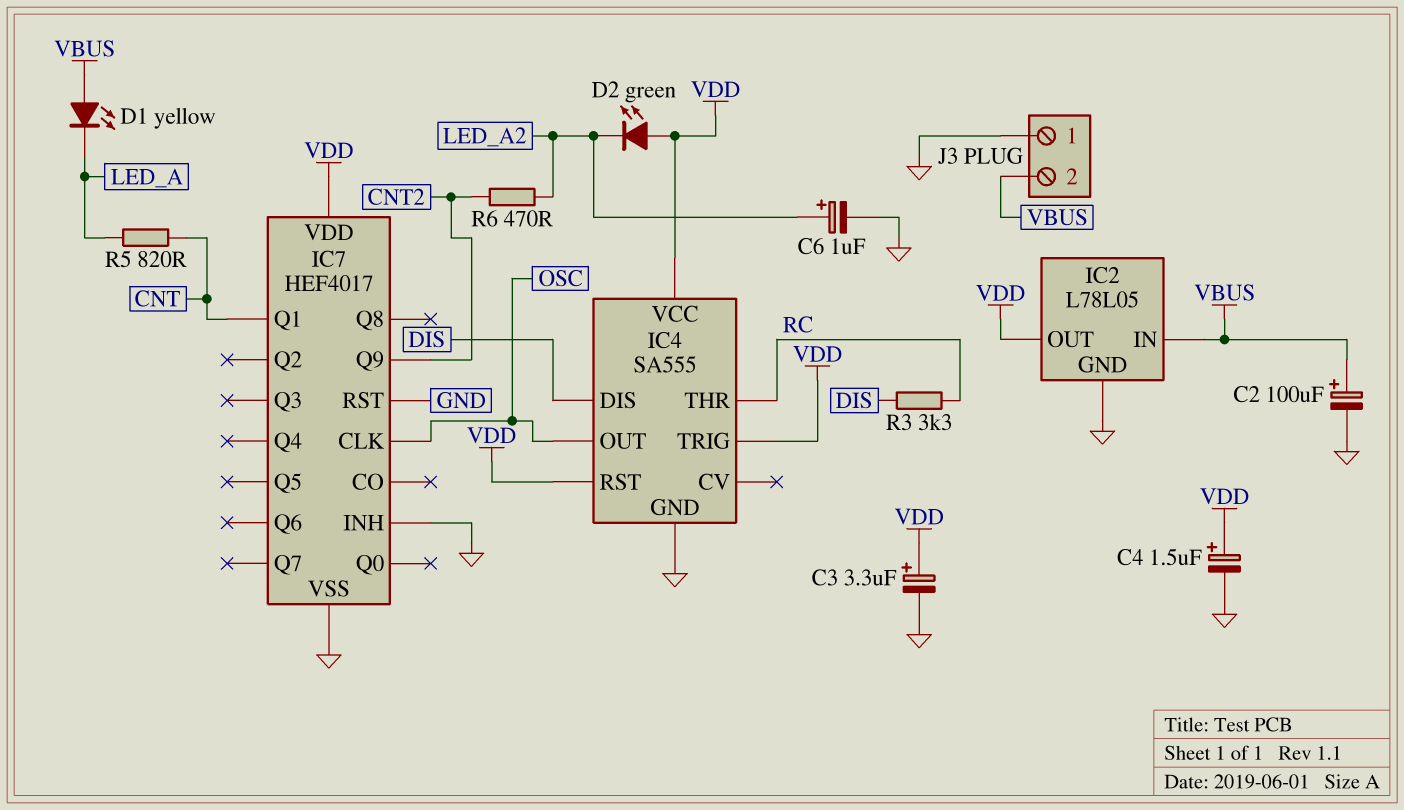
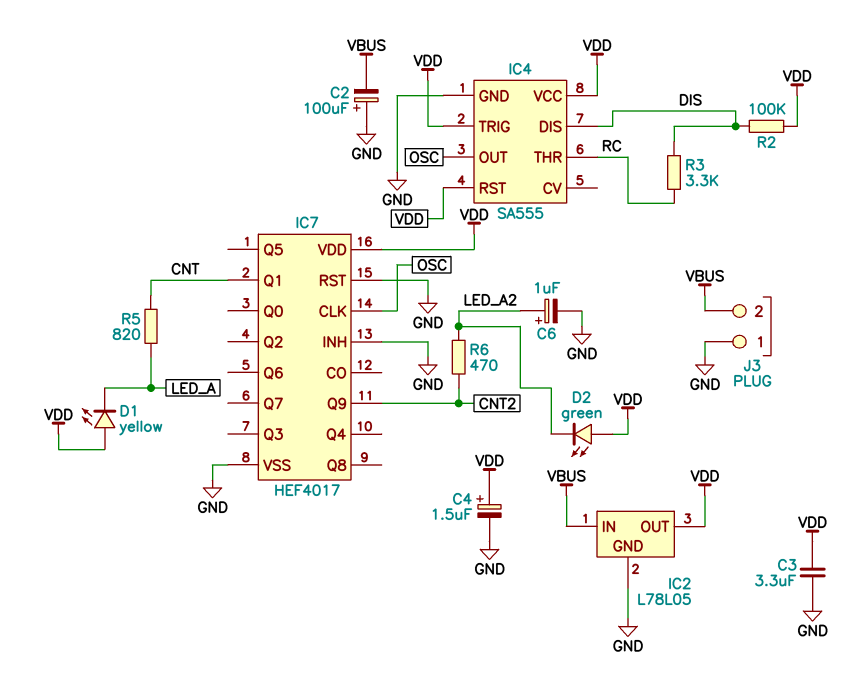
C2: 100uF (plus VBUS, minus GND) -> 100uF (plus GND, minus VBUS)
C3: 3.3uF (plus VDD, minus GND) -> 3.3uF (GND, VDD)
D1: LED yellow (A VBUS, K LED_A) -> LED yellow (A VDD, K LED_A)
R2: none -> 100k (DIS, VDD)

